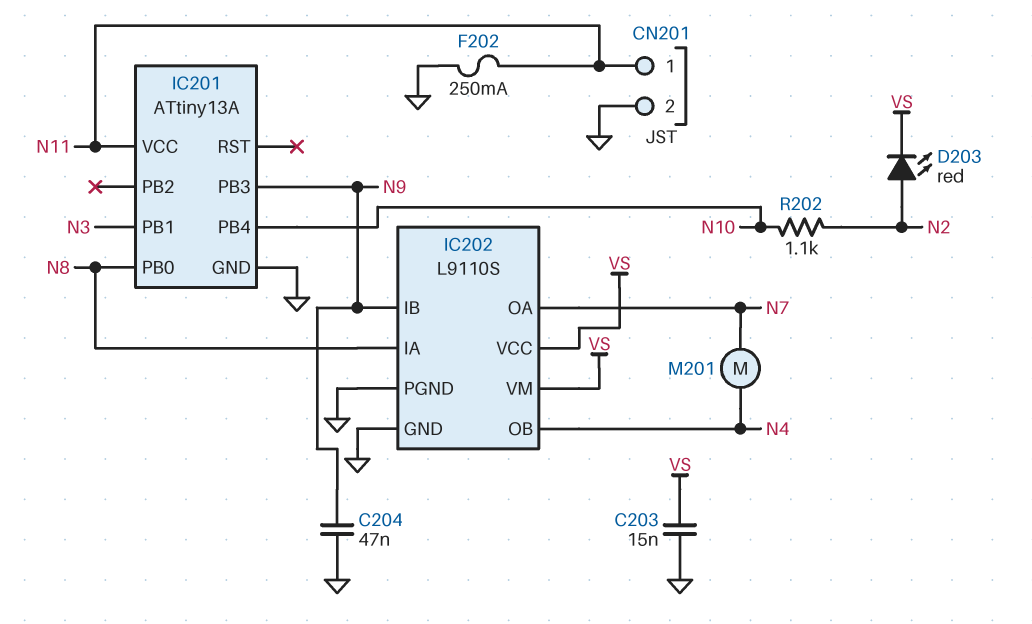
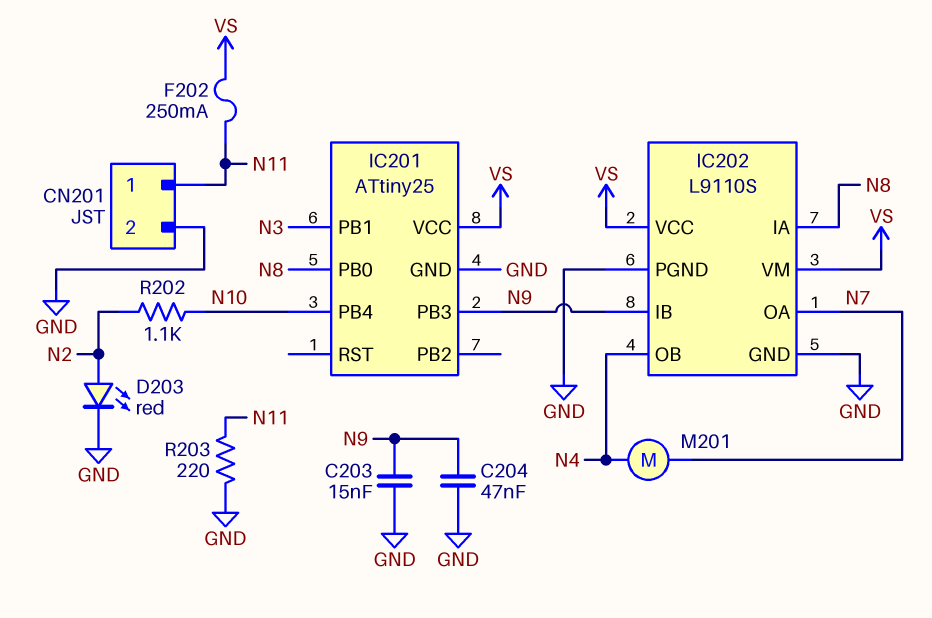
C203: 15nF (GND, VS) -> 15nF (GND, N9)
D203: LED red (A N2, K VS) -> LED red (A N2, K GND)
F202: 250mA (GND, N11) -> 250mA (N11, VS)
IC201: ATtiny13A -> ATtiny25
IC201 pin VCC: N11 -> VS
R203: none -> 220 (GND, N11)

